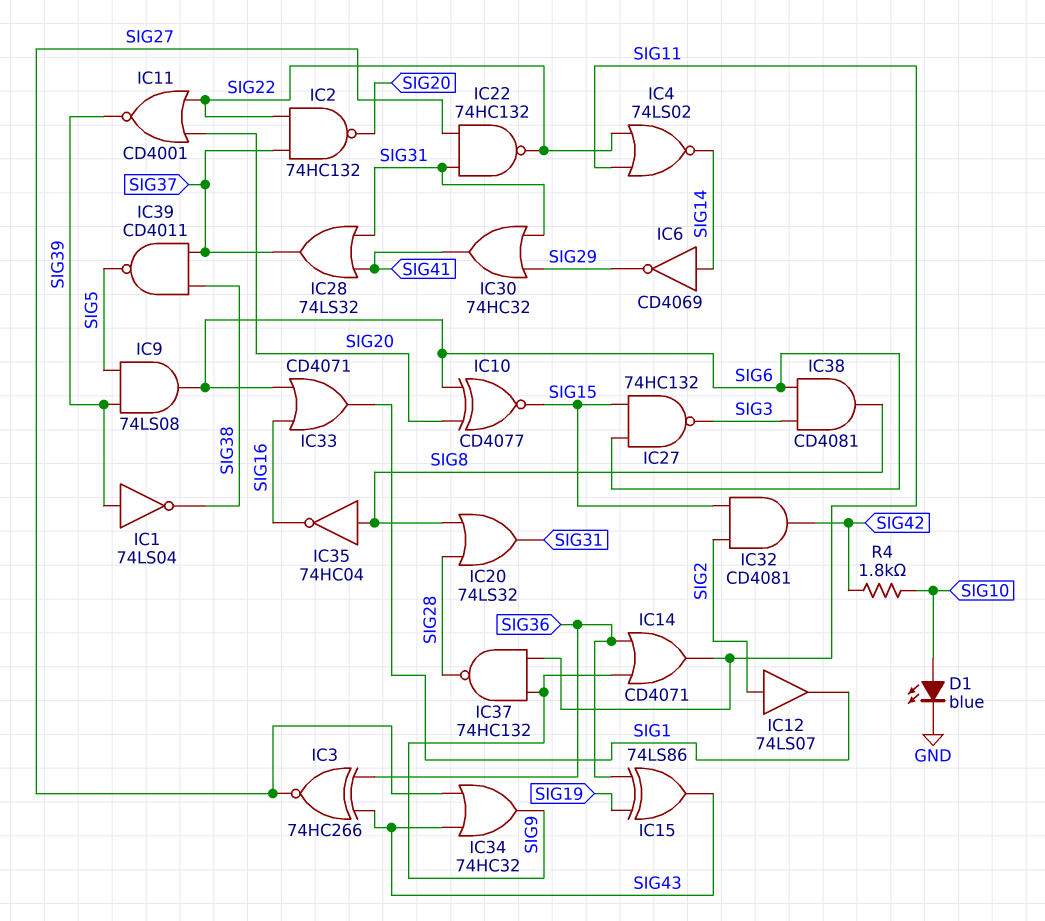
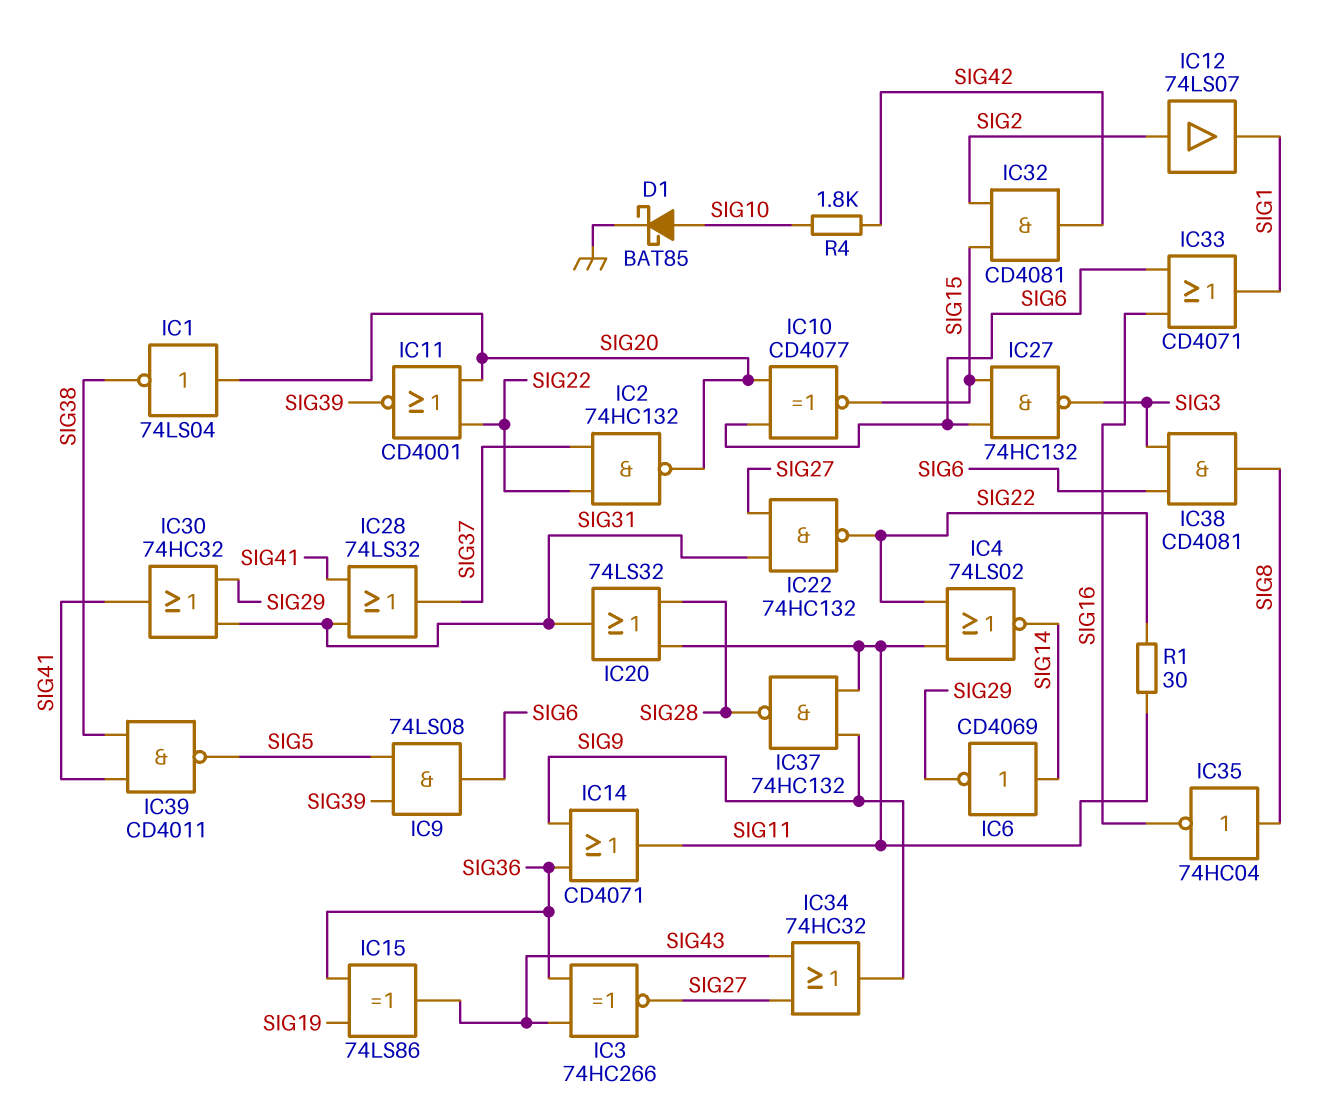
D1: LED blue (A SIG10, K GND) -> schottky BAT85 (A SIG10, K GND)
IC1: NOT 74LS04 (in SIG39, out SIG38) -> NOT 74LS04 (in SIG20, out SIG38)
IC20: OR 74LS32 (in SIG8, in SIG28, out SIG31) -> OR 74LS32 (in SIG11, in SIG28, out SIG31)
IC39: NAND CD4011 (in SIG37, in SIG38, out SIG5) -> NAND CD4011 (in SIG38, in SIG41, out SIG5)
R1: none -> 30 (SIG11, SIG22)

